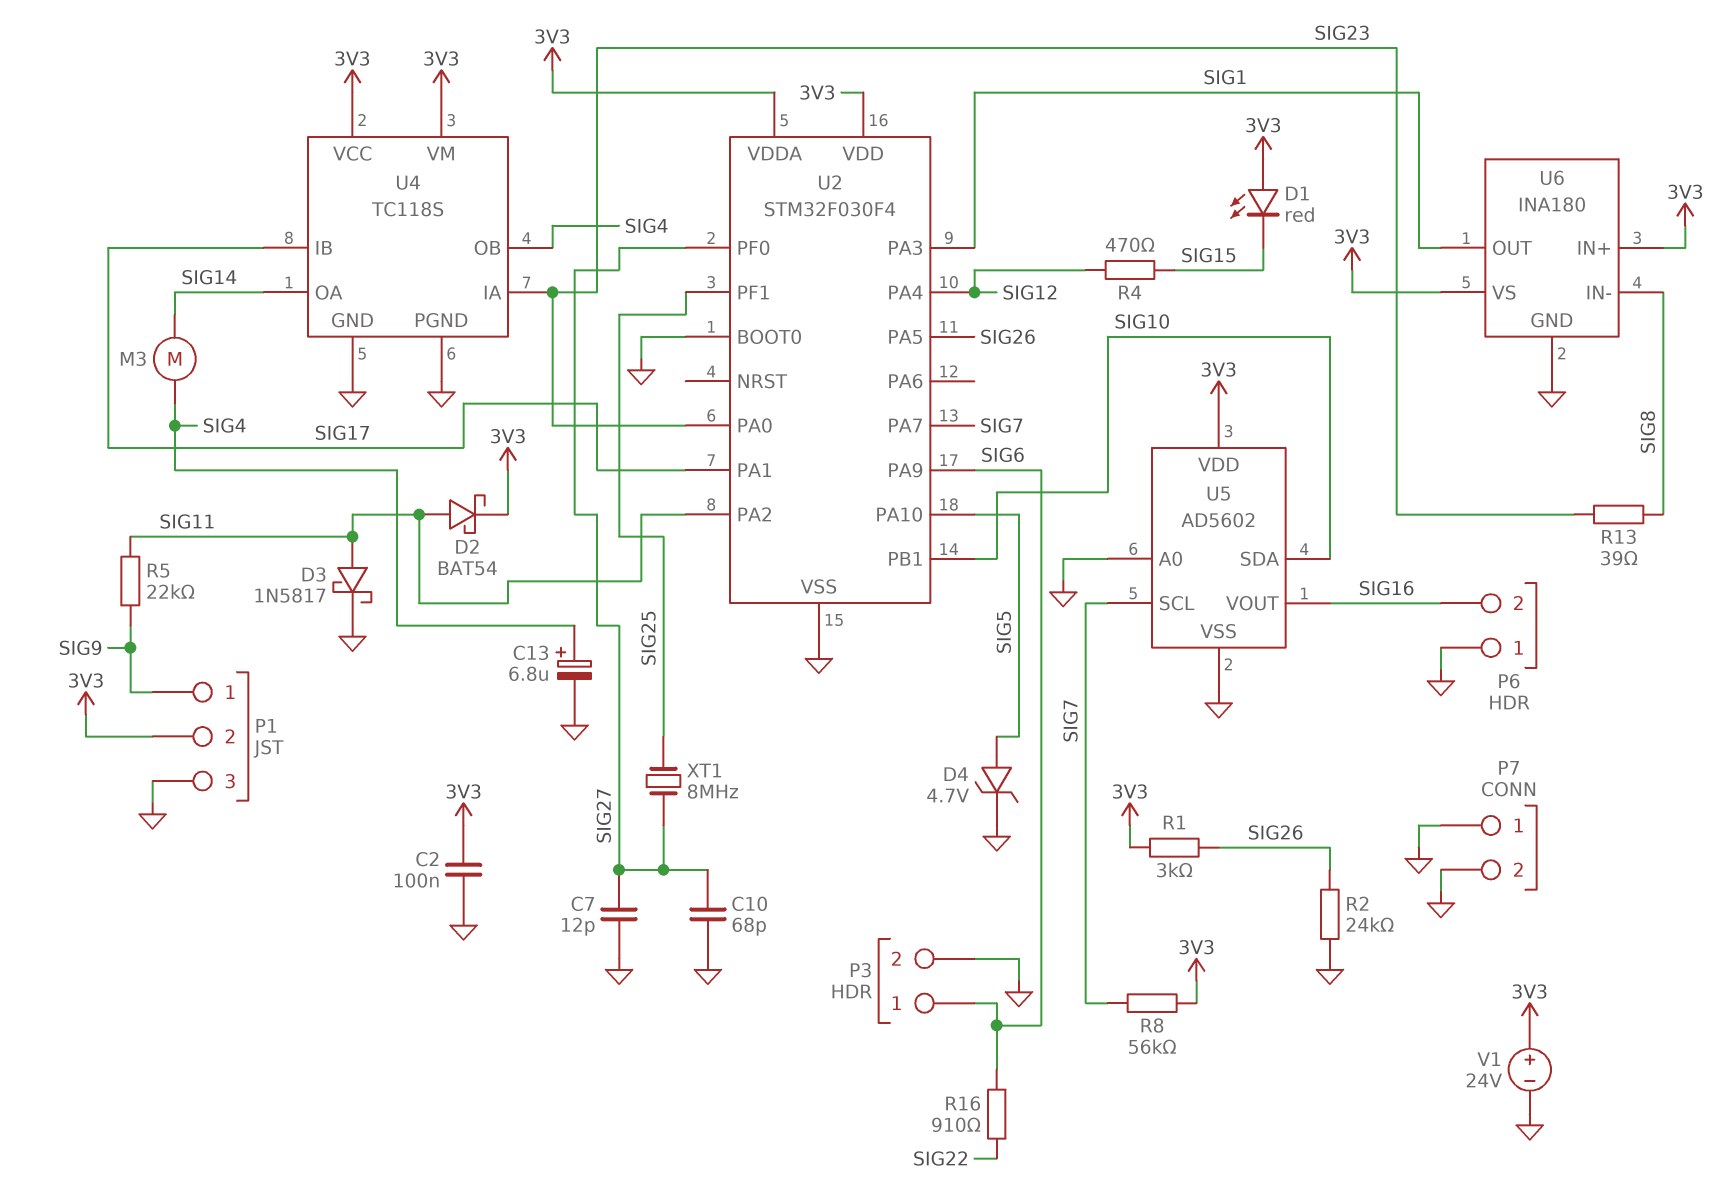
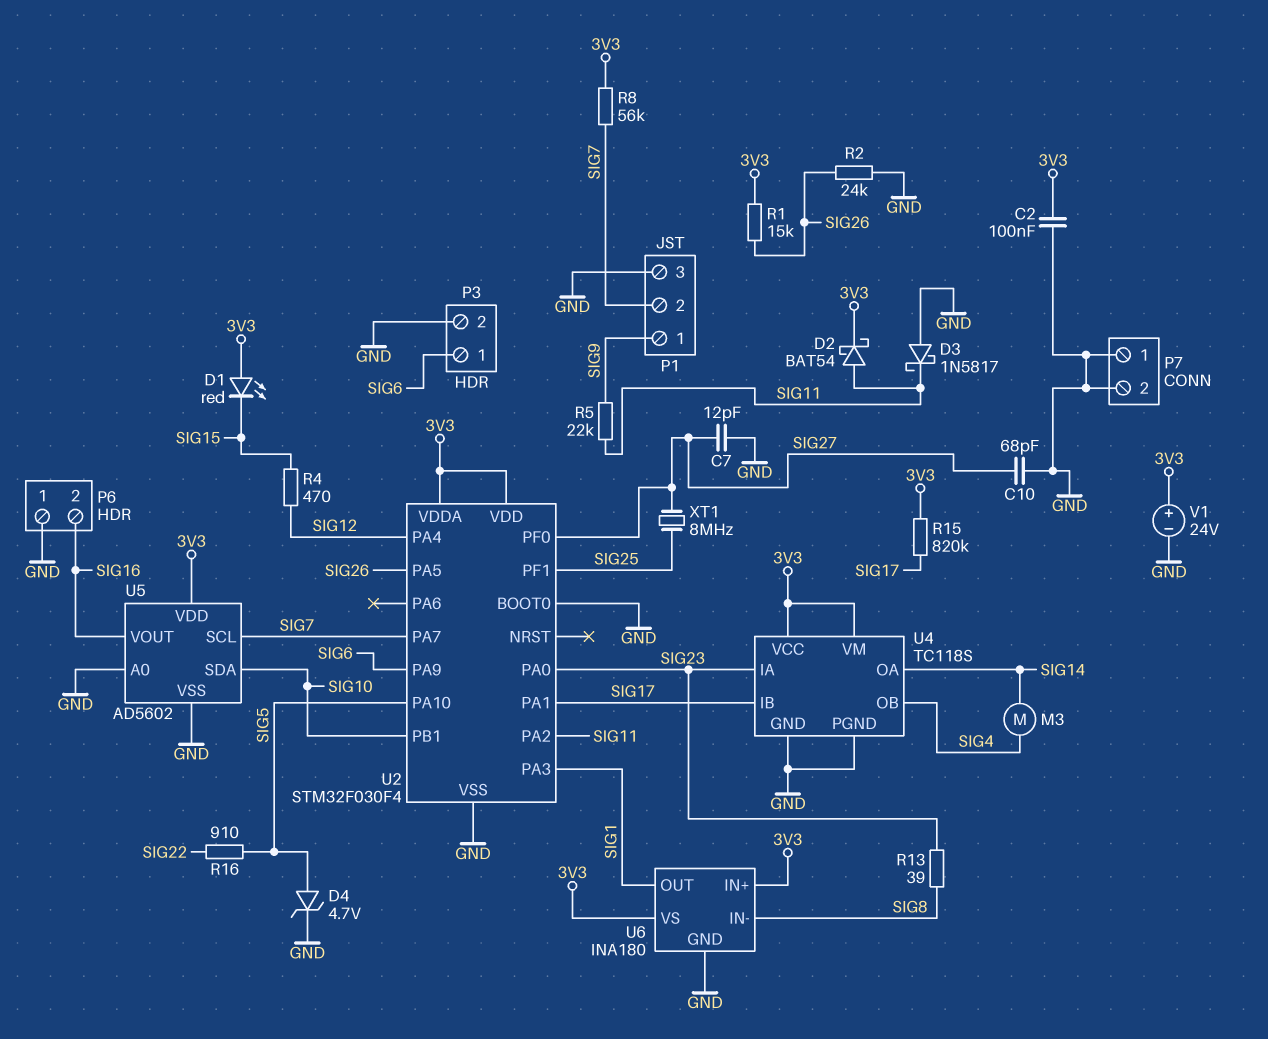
C13: 6.8uF (plus SIG4, minus GND) -> none
D3: schottky 1N5817 (A SIG11, K GND) -> schottky 1N5817 (A GND, K SIG11)
P1 pin 2: 3V3 -> SIG7
R1: 3k (3V3, SIG26) -> 15k (3V3, SIG26)
R15: none -> 820k (3V3, SIG17)
R16: 910 (SIG6, SIG22) -> 910 (SIG5, SIG22)

